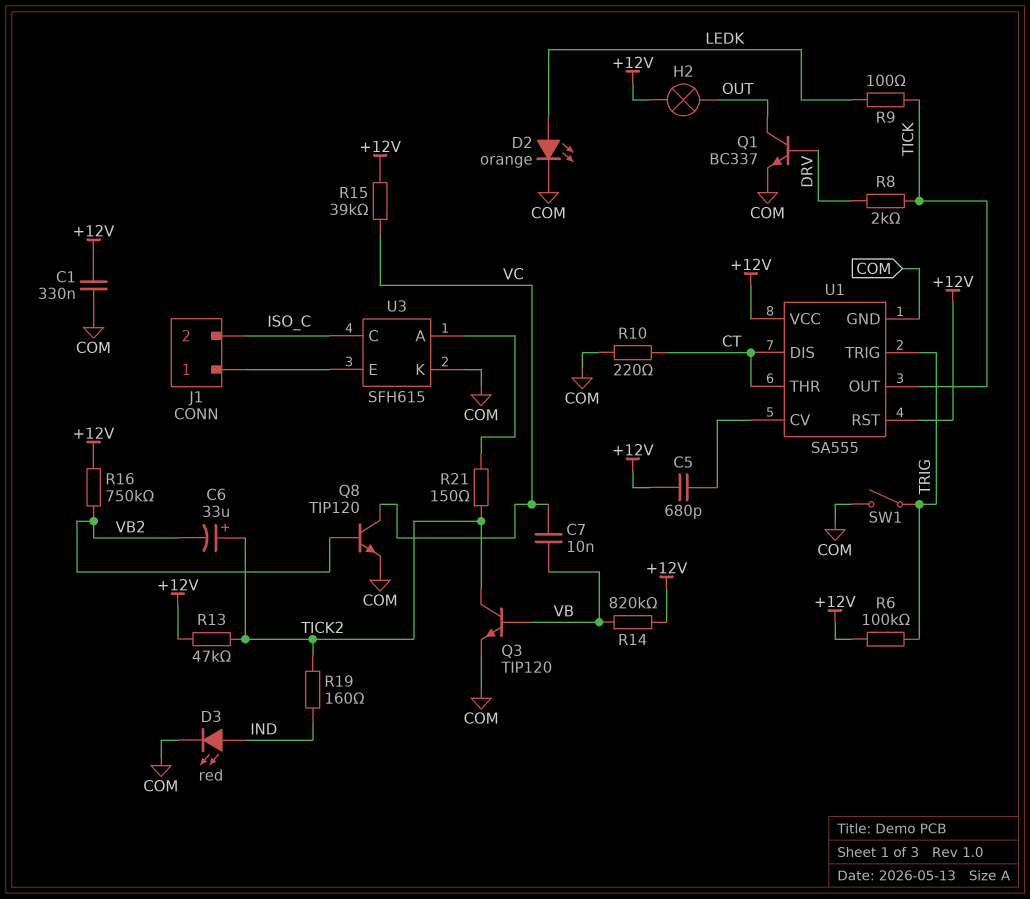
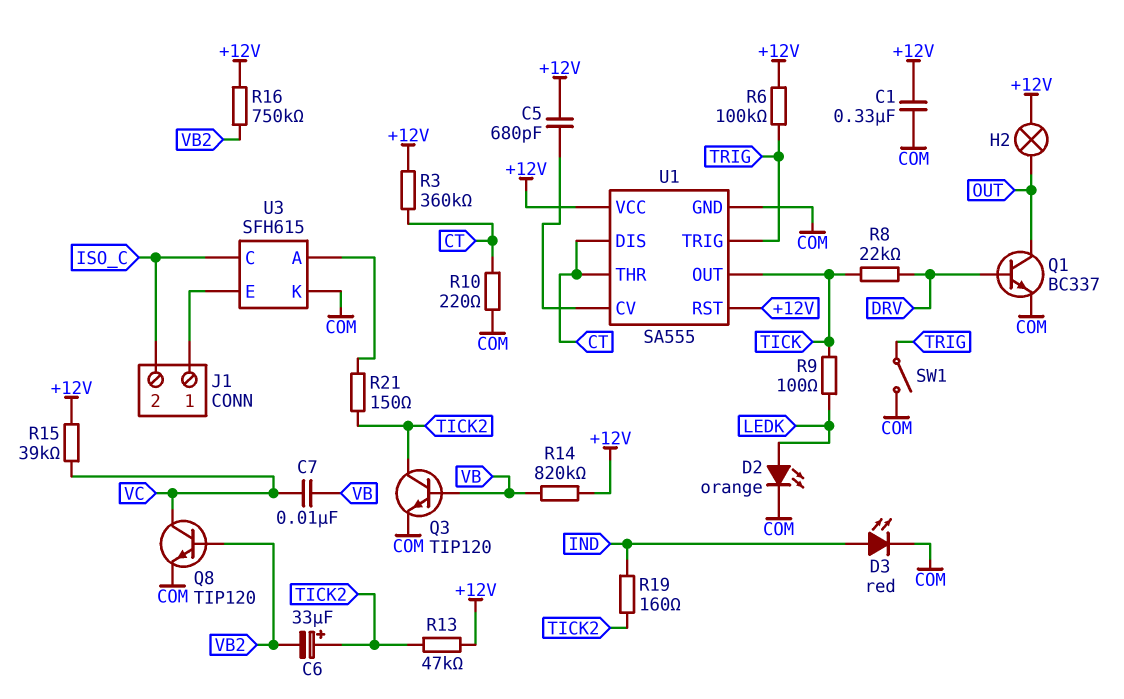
R3: none -> 360k (+12V, CT)
R8: 2k (DRV, TICK) -> 22k (DRV, TICK)

